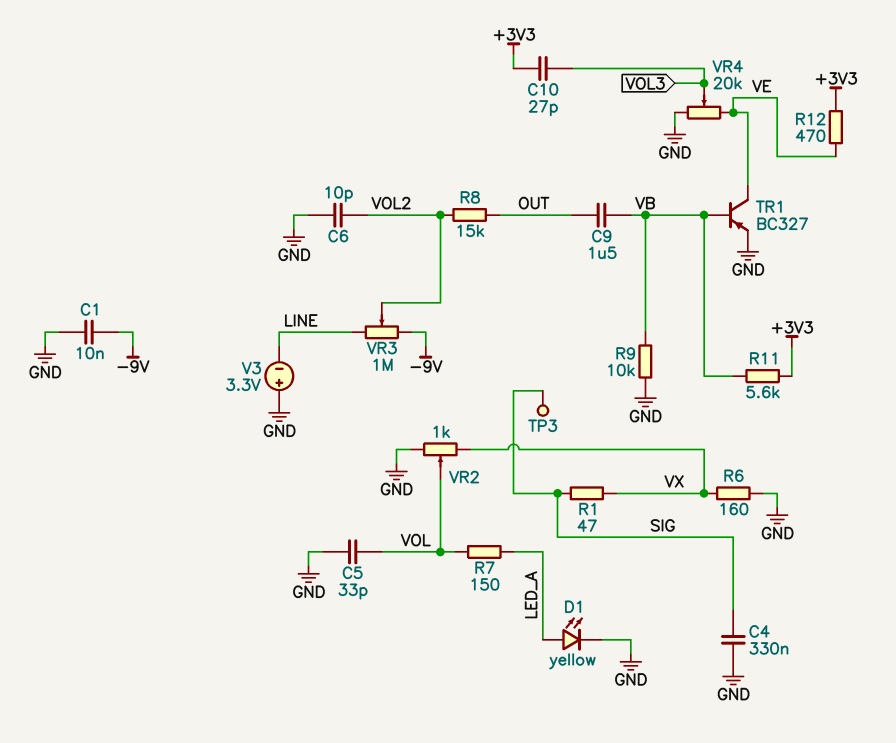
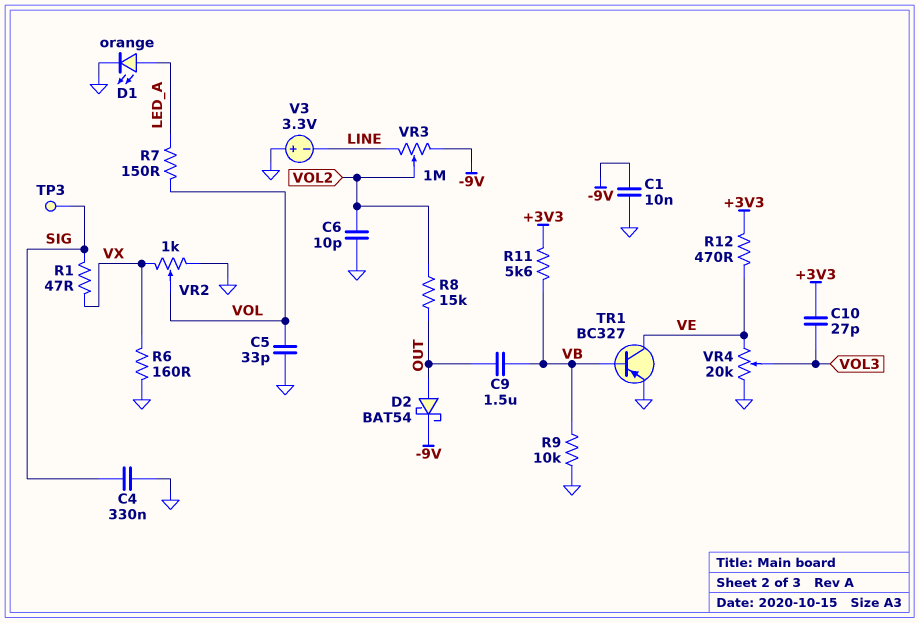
D1: LED yellow (A LED_A, K GND) -> LED orange (A LED_A, K GND)
D2: none -> schottky BAT54 (A OUT, K -9V)

